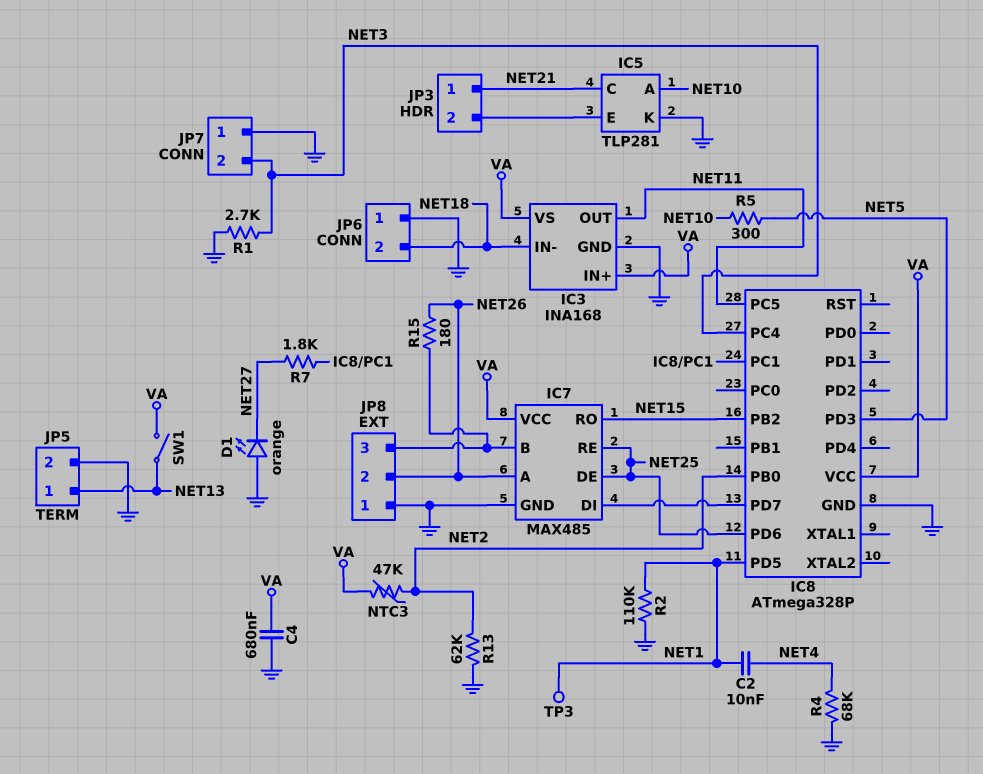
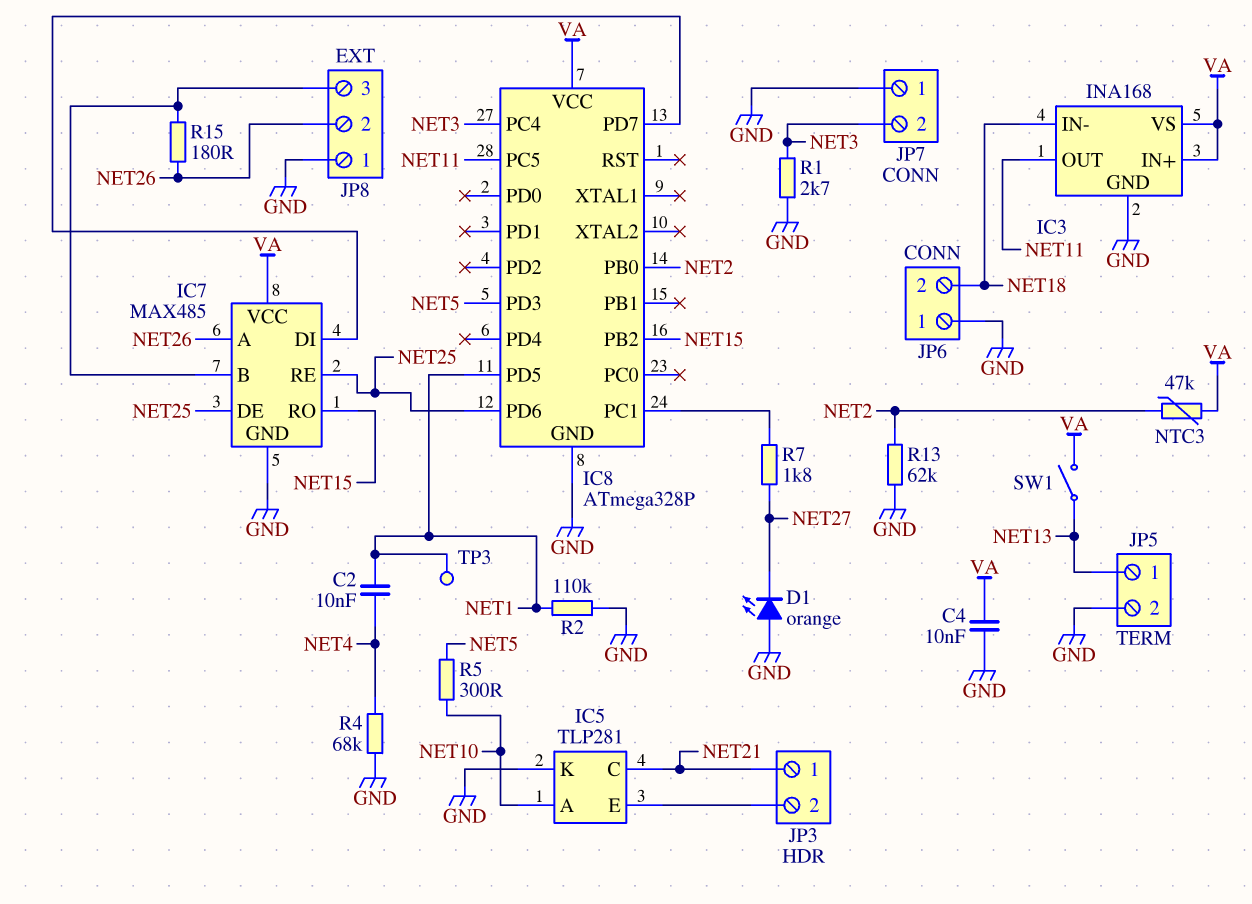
C4: 680nF (GND, VA) -> 10nF (GND, VA)

